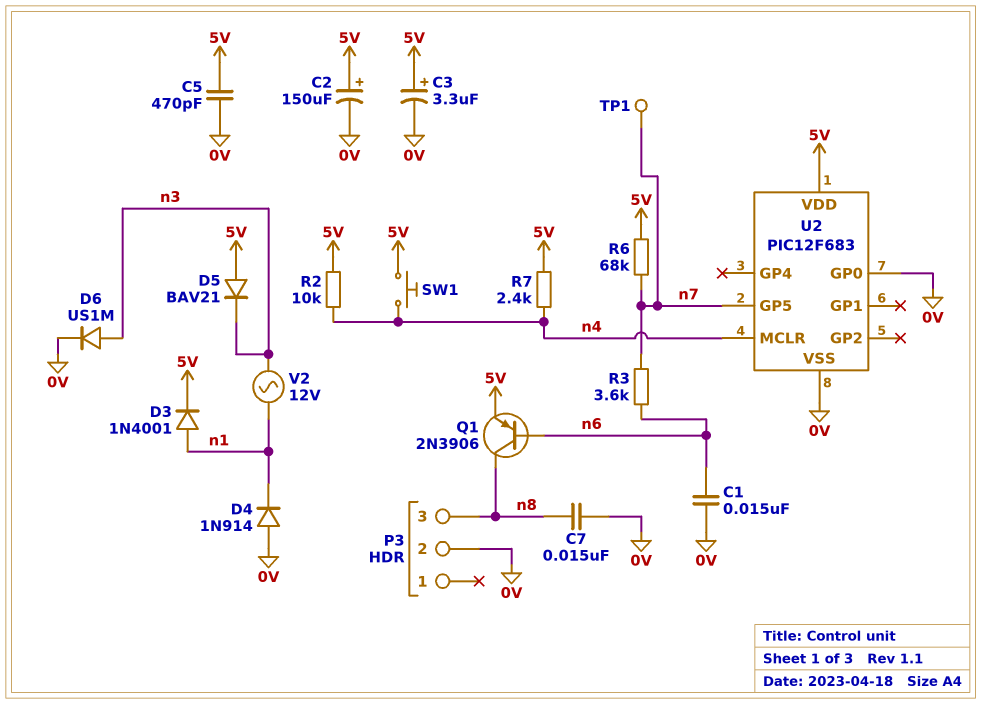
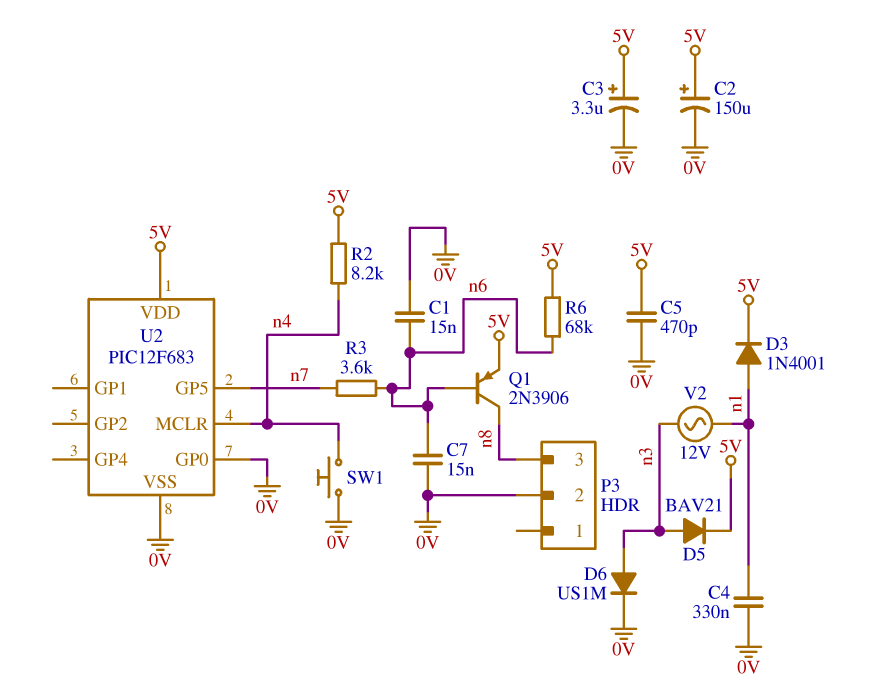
C4: none -> 330nF (0V, n1)
C7: 15nF (0V, n8) -> 15nF (0V, n6)
D4: diode 1N914 (A 0V, K n1) -> none
D5: diode BAV21 (A 5V, K n3) -> diode BAV21 (A n3, K 5V)
R2: 10k (5V, n4) -> 8.2k (5V, n4)
R6: 68k (5V, n7) -> 68k (5V, n6)
R7: 2.4k (5V, n4) -> none
SW1: button (5V, n4) -> button (0V, n4)
TP1: test point (n7) -> none

